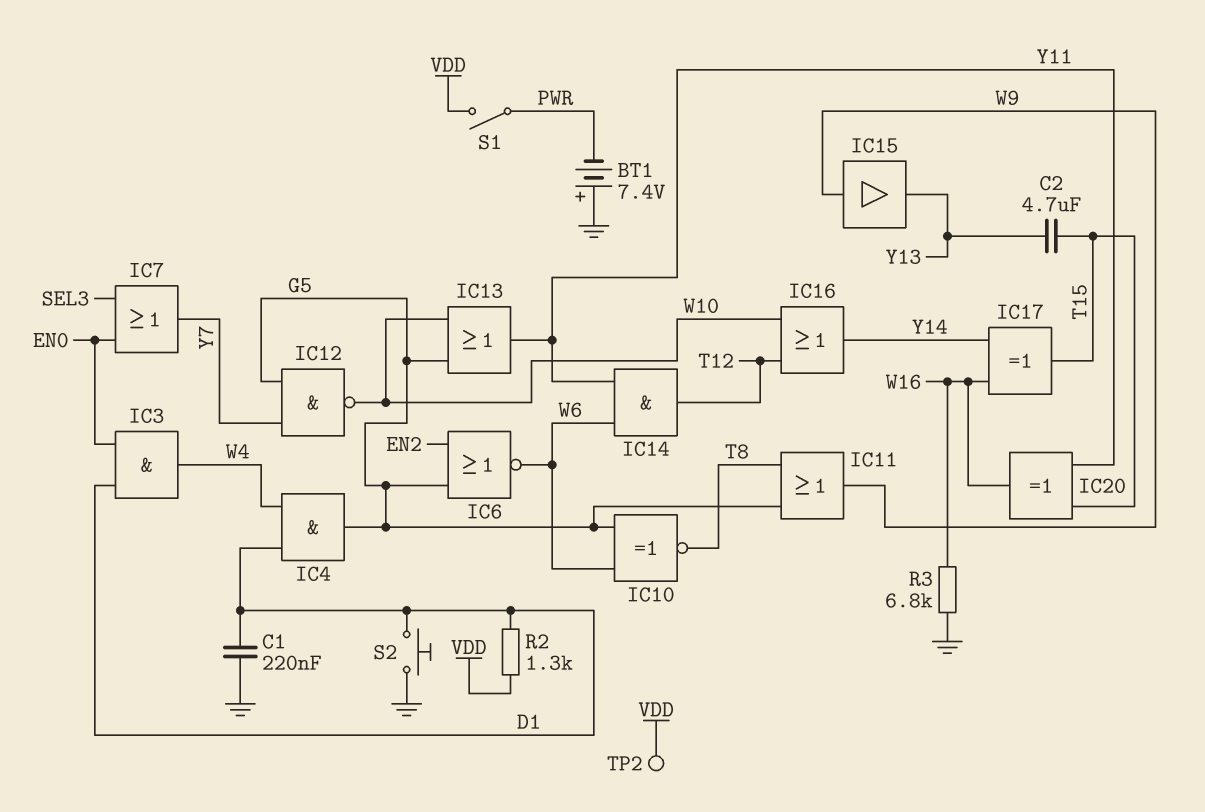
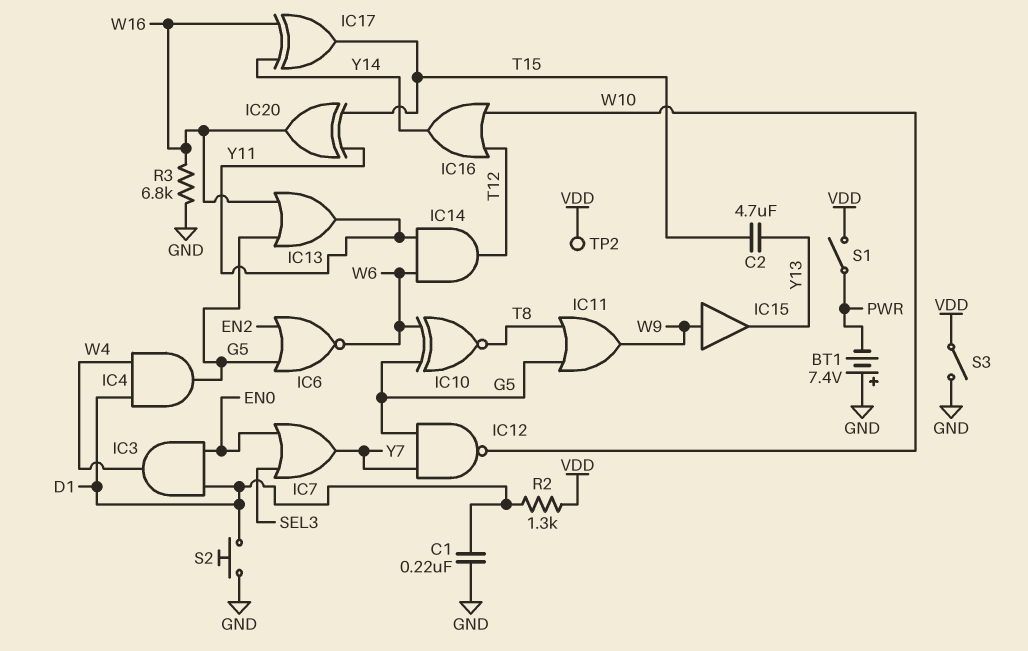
IC13: OR (in G5, in W10, out Y11) -> OR (in G5, in W16, out Y11)
S3: none -> switch (GND, VDD)

